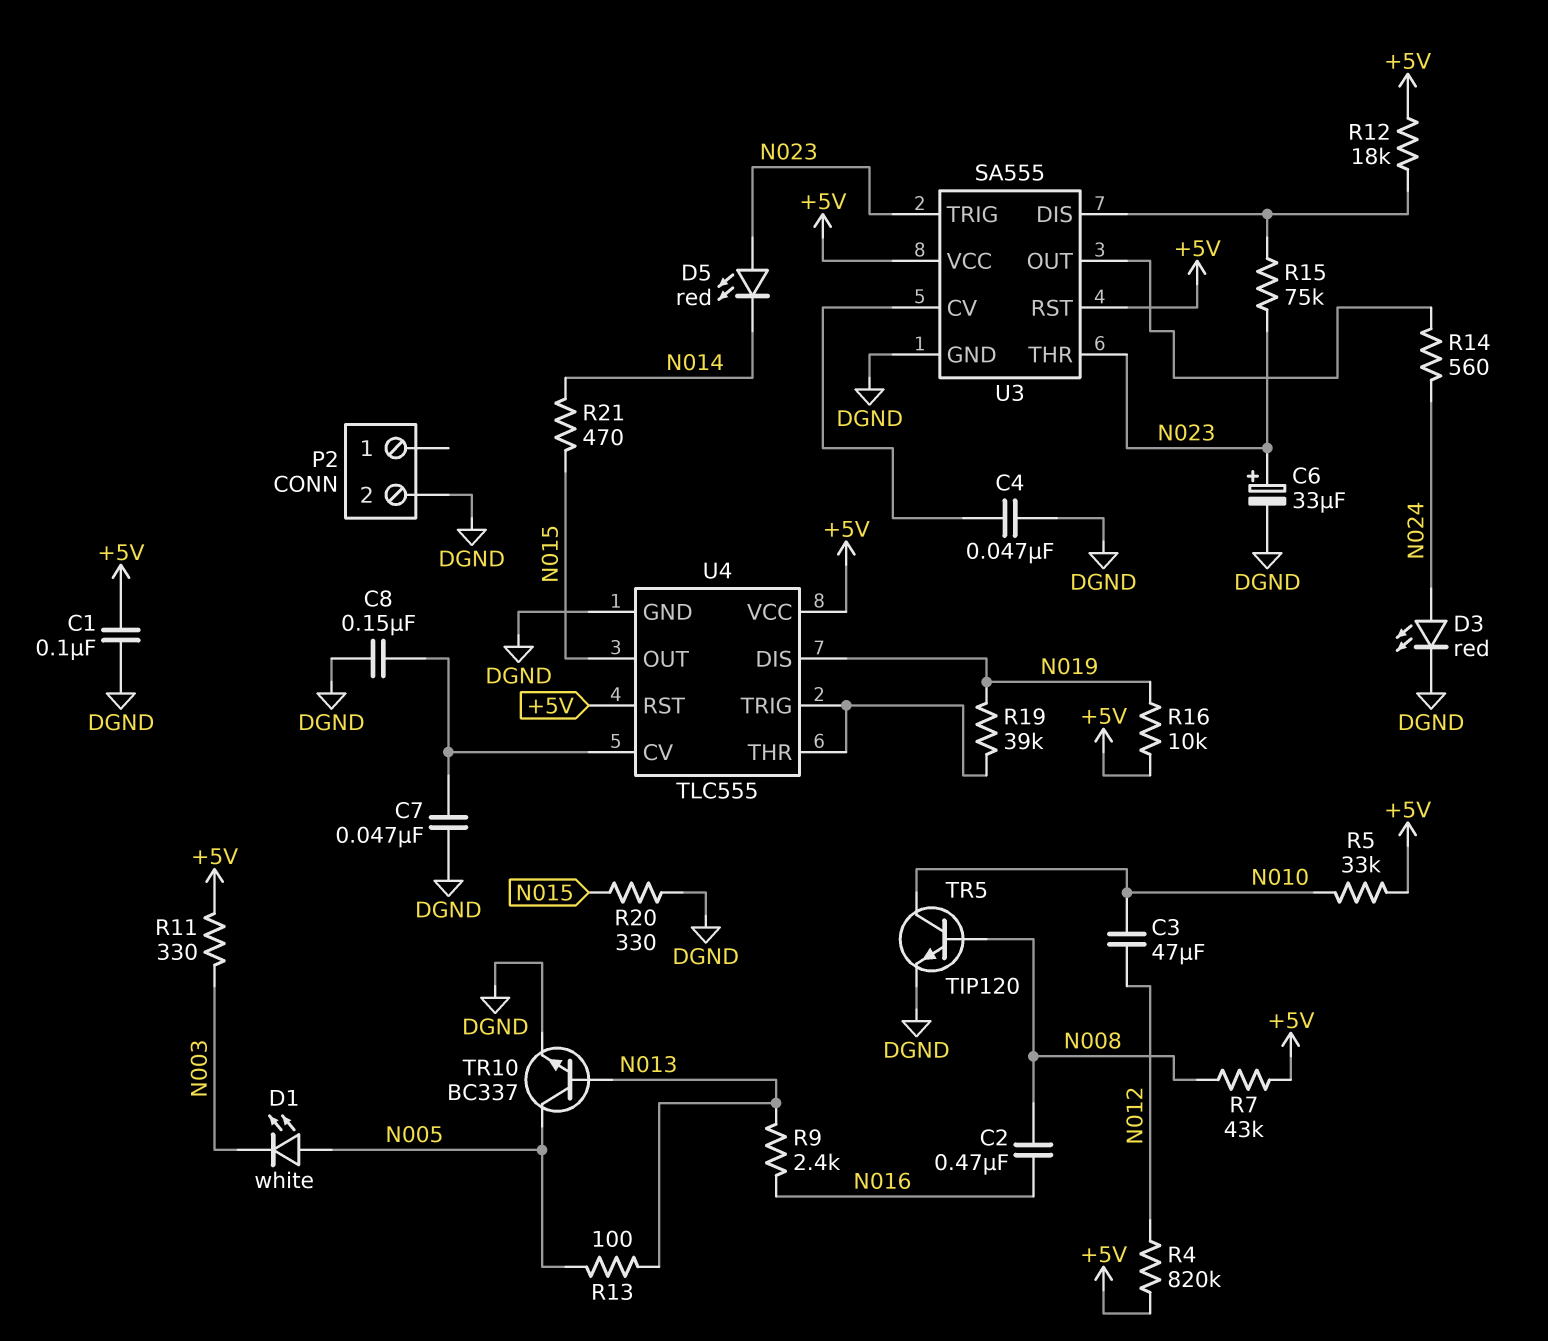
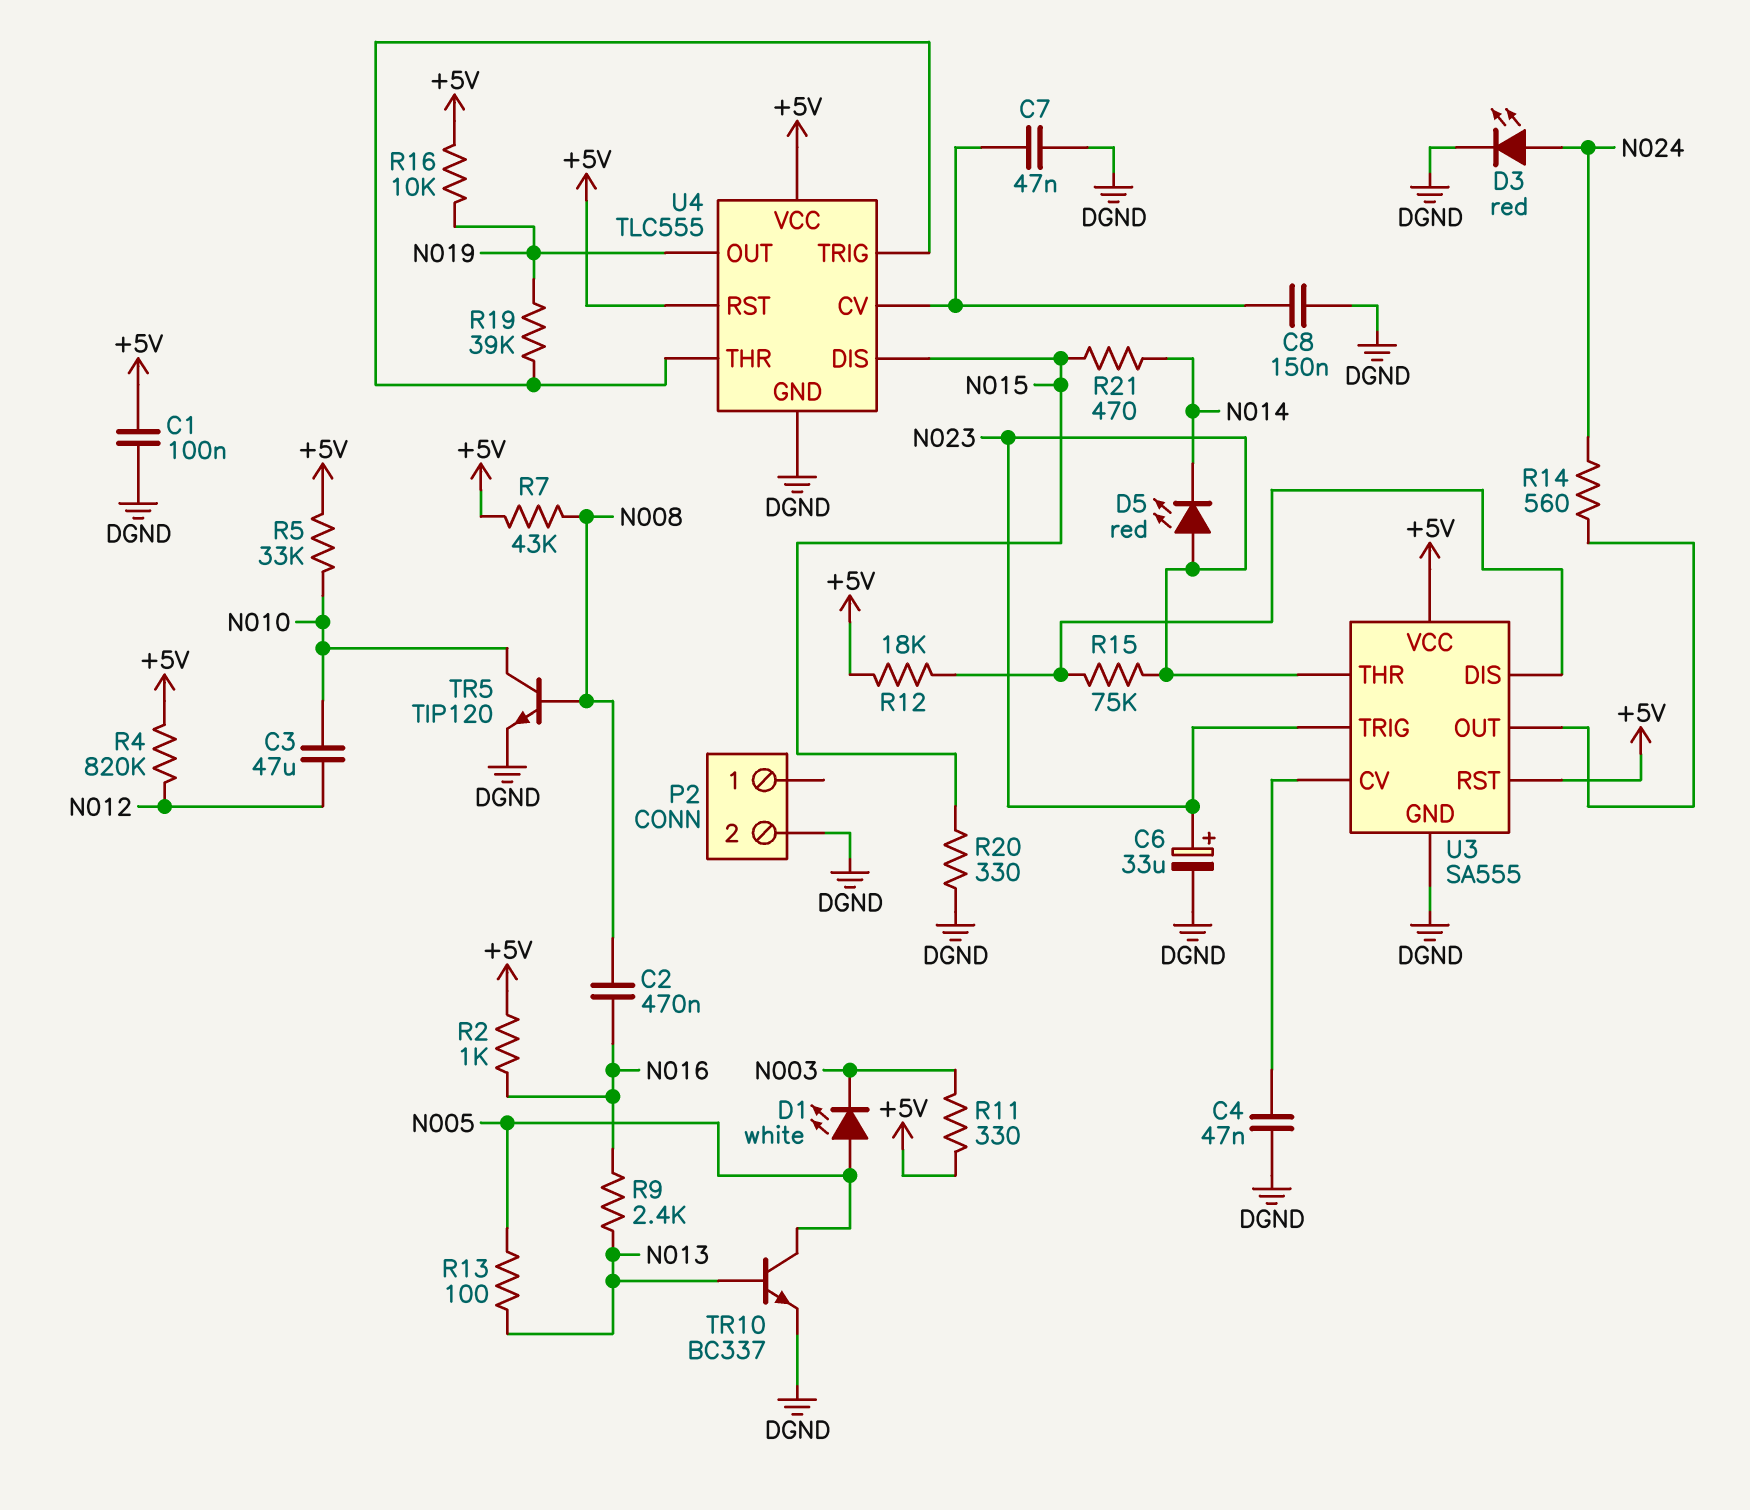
R2: none -> 1k (+5V, N016)
U4 pin DIS: N019 -> N015
U4 pin OUT: N015 -> N019

